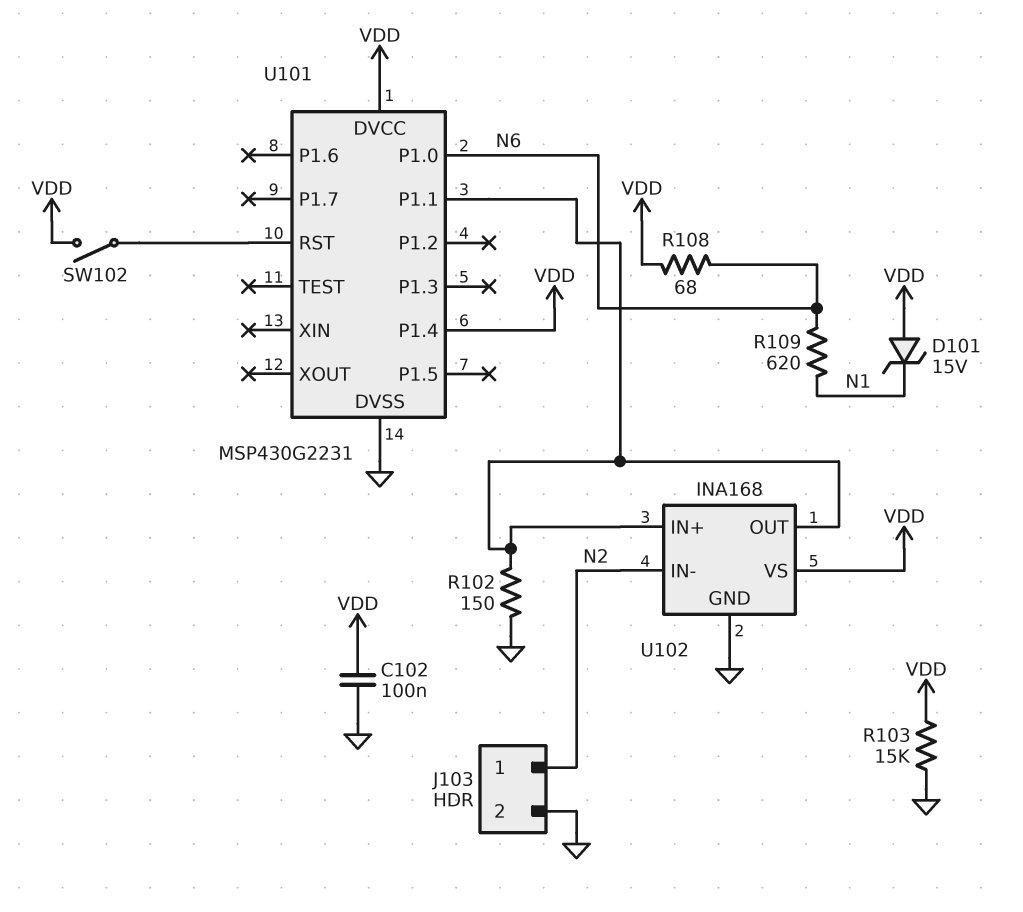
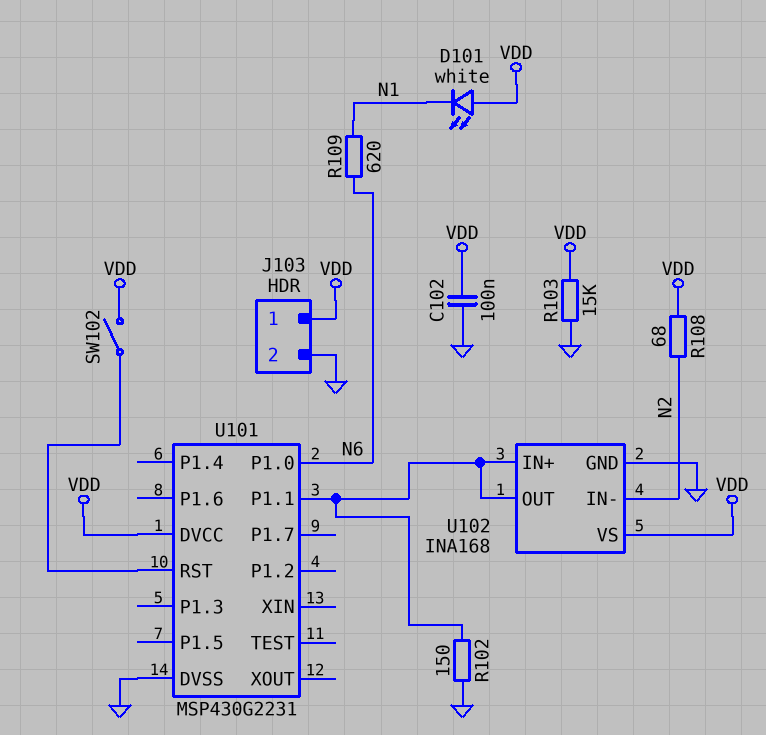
D101: zener 15V (A VDD, K N1) -> LED white (A VDD, K N1)
J103 pin 1: N2 -> VDD
R108: 68 (N6, VDD) -> 68 (N2, VDD)
U101 pin P1.4: VDD -> none

